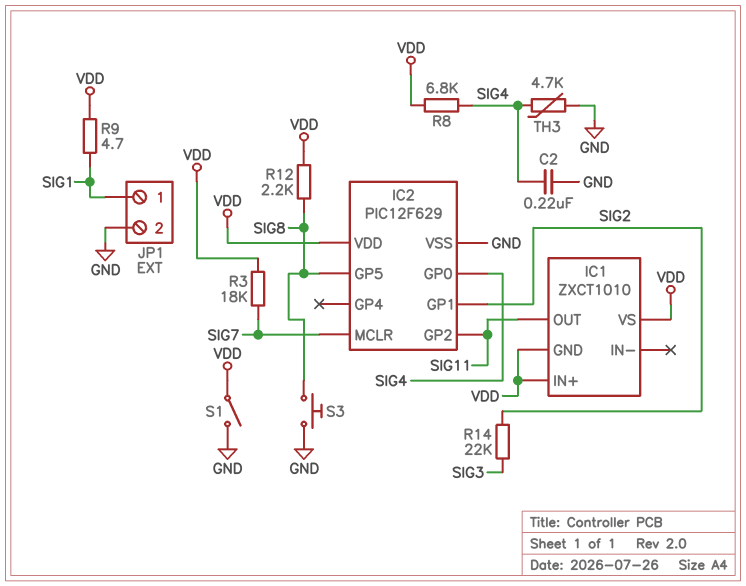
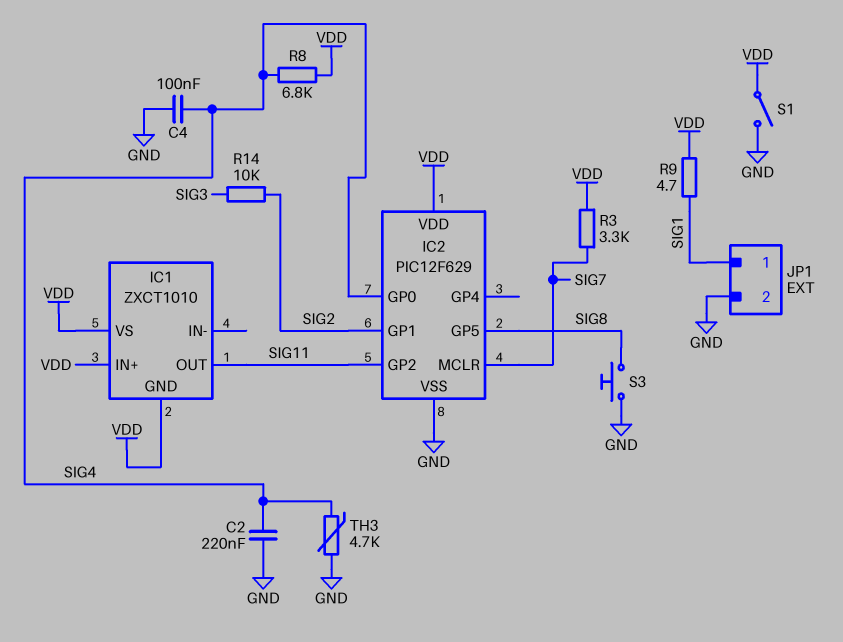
C4: none -> 100nF (GND, SIG4)
R3: 18k (SIG7, VDD) -> 3.3k (SIG7, VDD)
R12: 2.2k (SIG8, VDD) -> none
R14: 22k (SIG2, SIG3) -> 10k (SIG2, SIG3)

